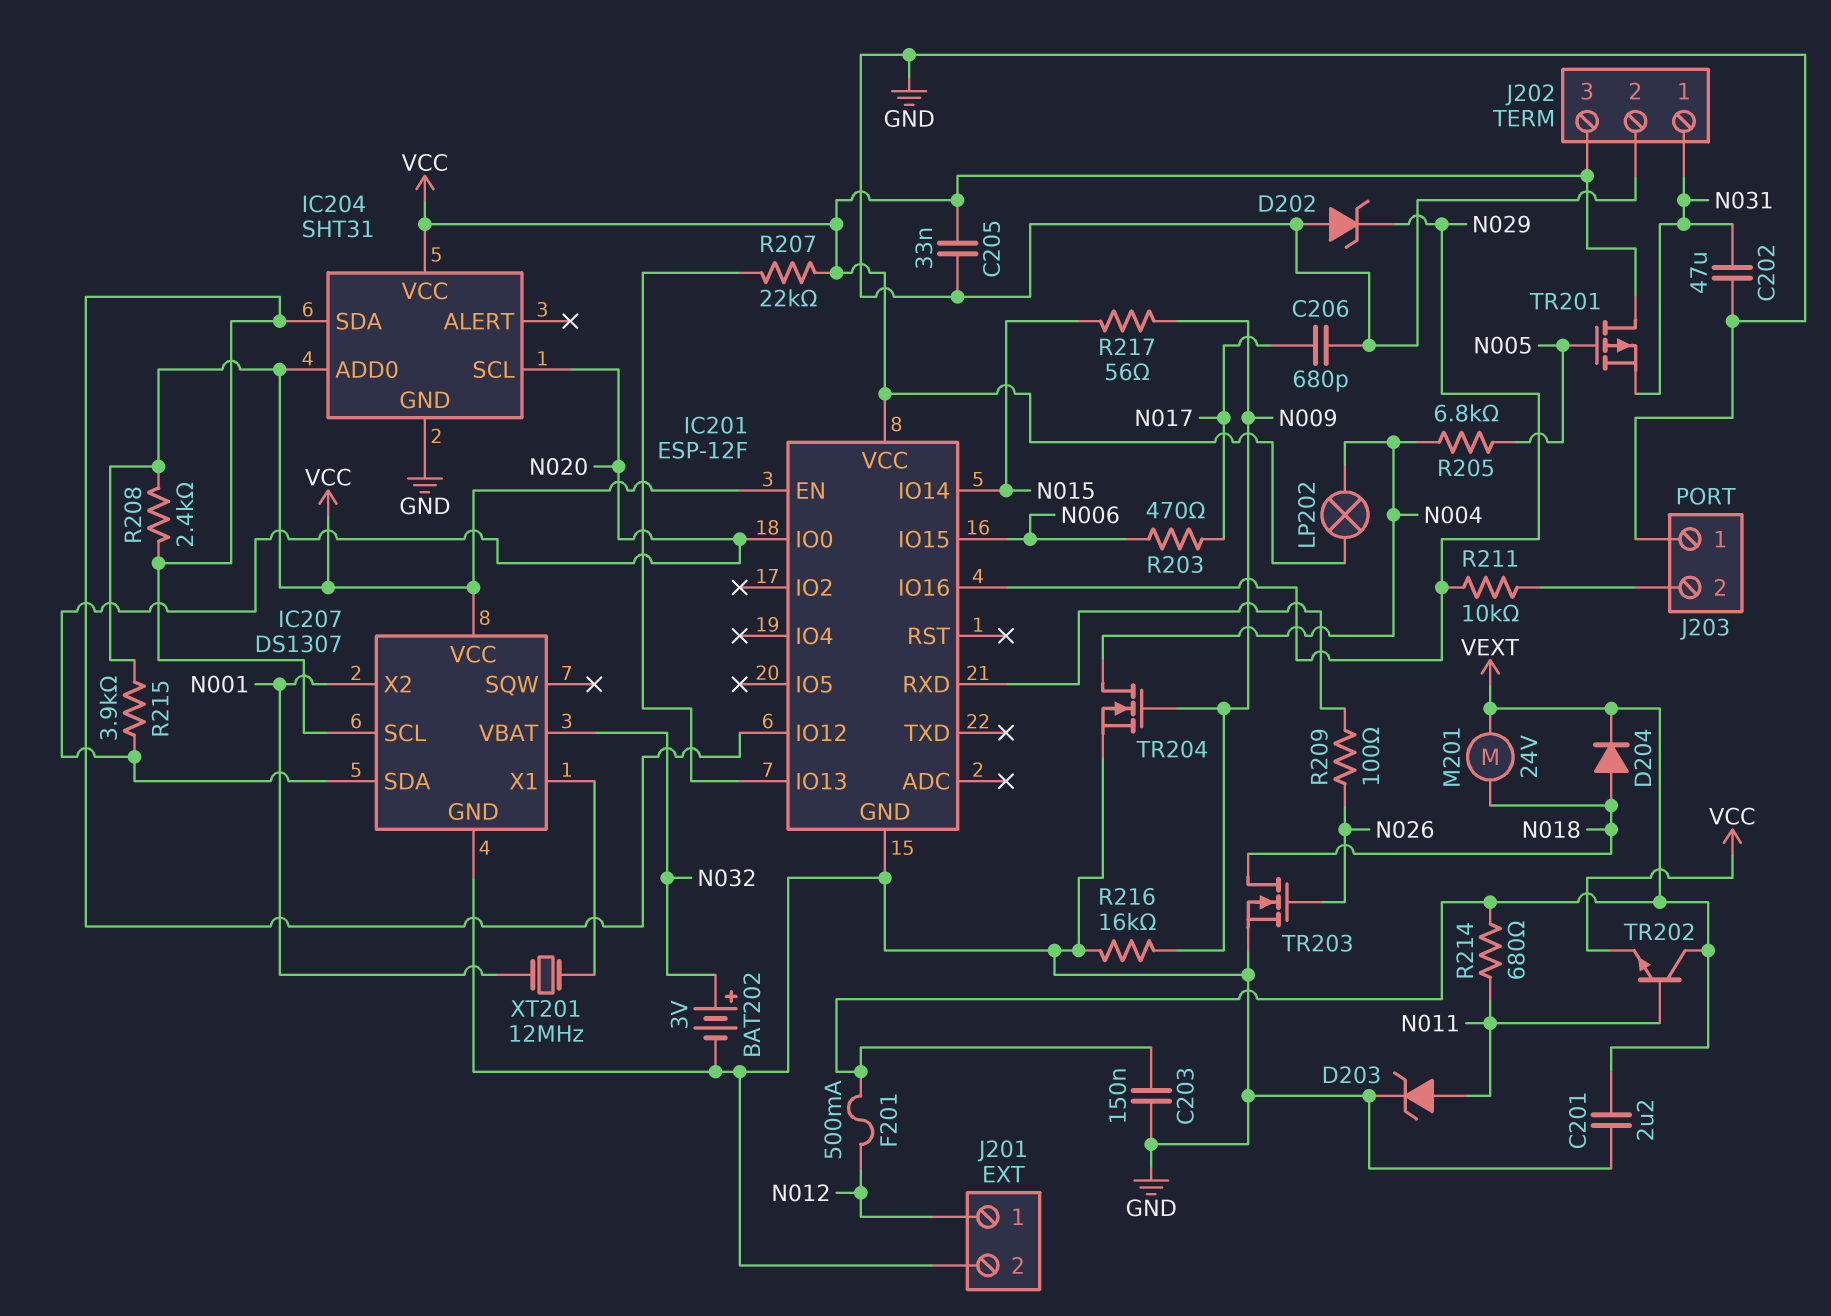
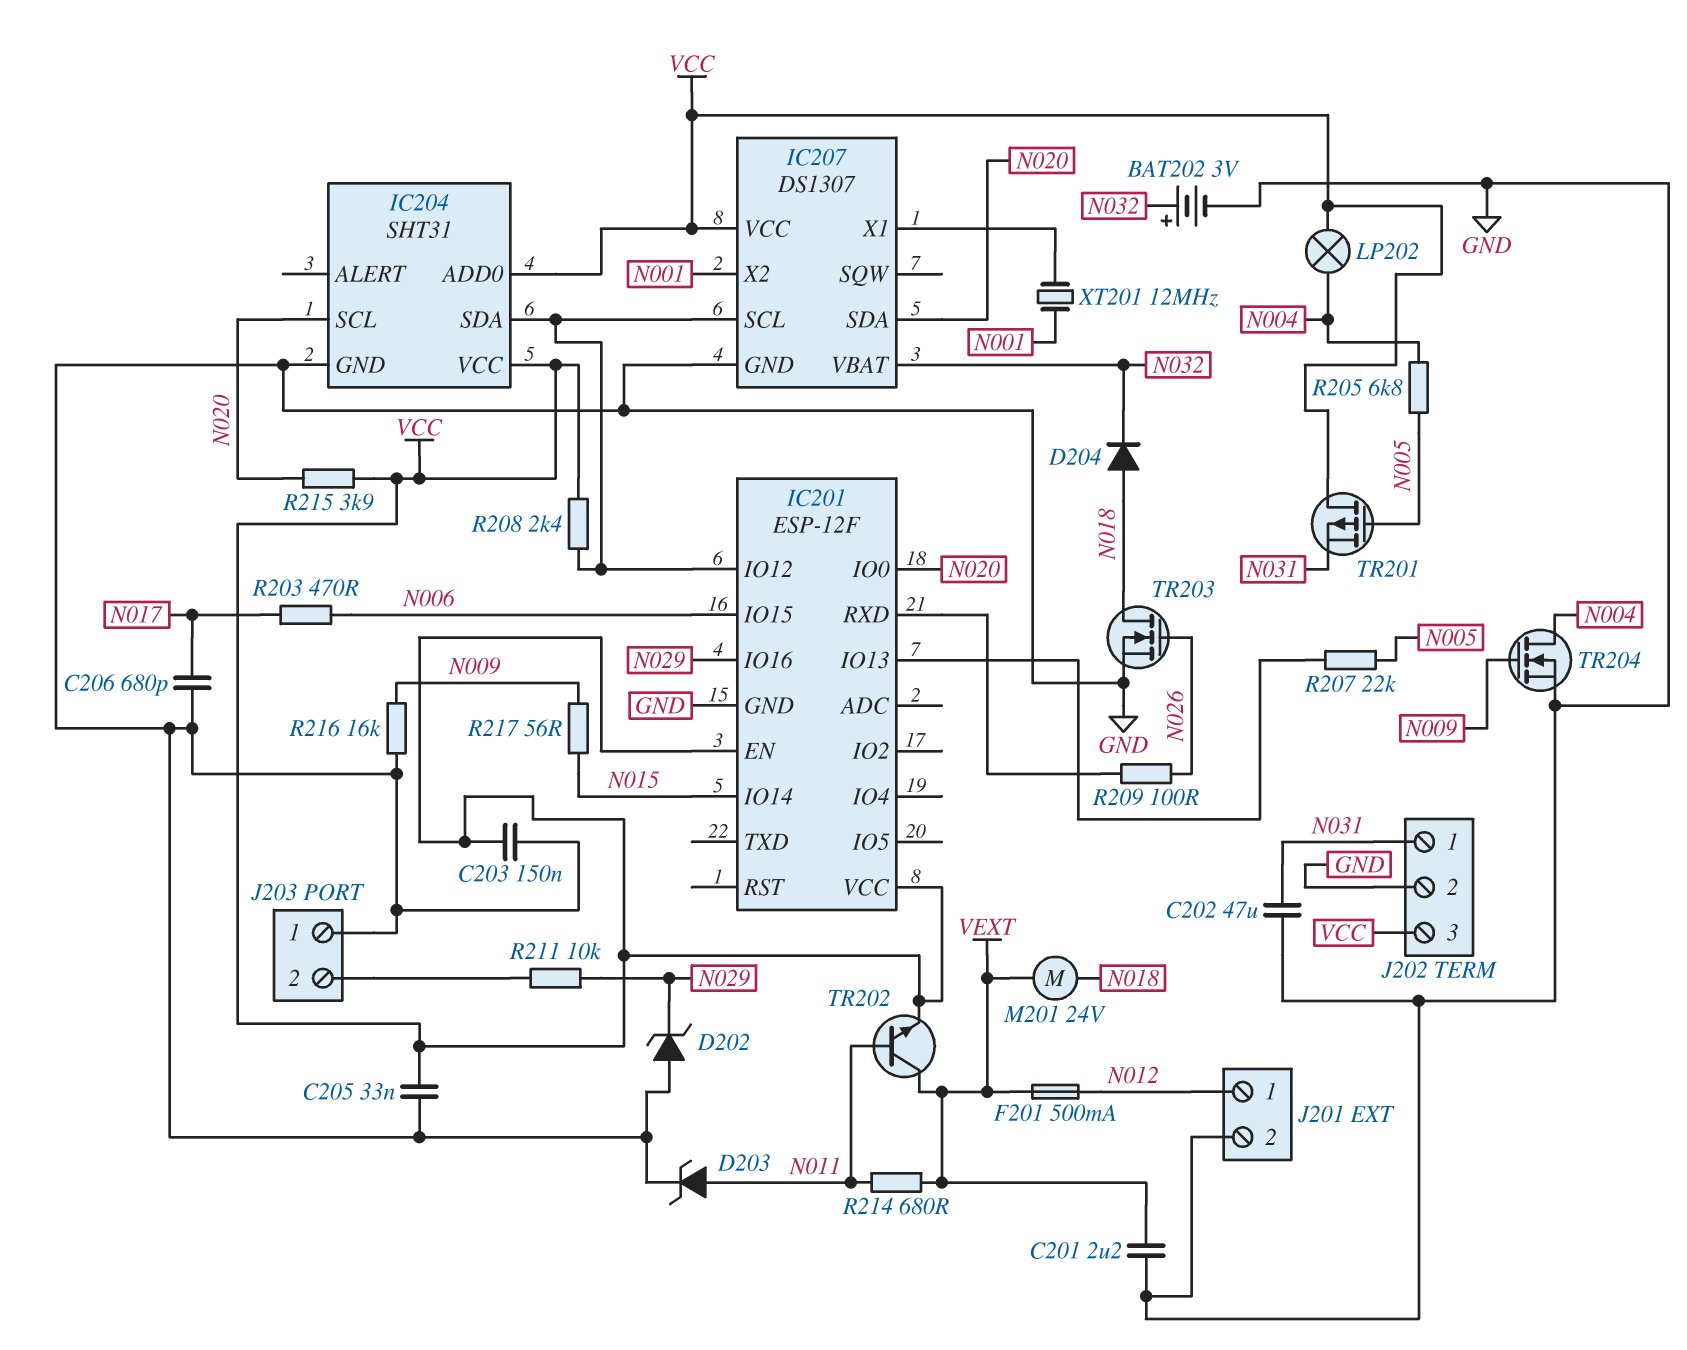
C203: 150nF (GND, VEXT) -> 150nF (GND, VCC)
D204: diode (A N018, K VEXT) -> diode (A N018, K N032)
R207: 22k (IC201/IO13, VCC) -> 22k (IC201/IO13, N005)

